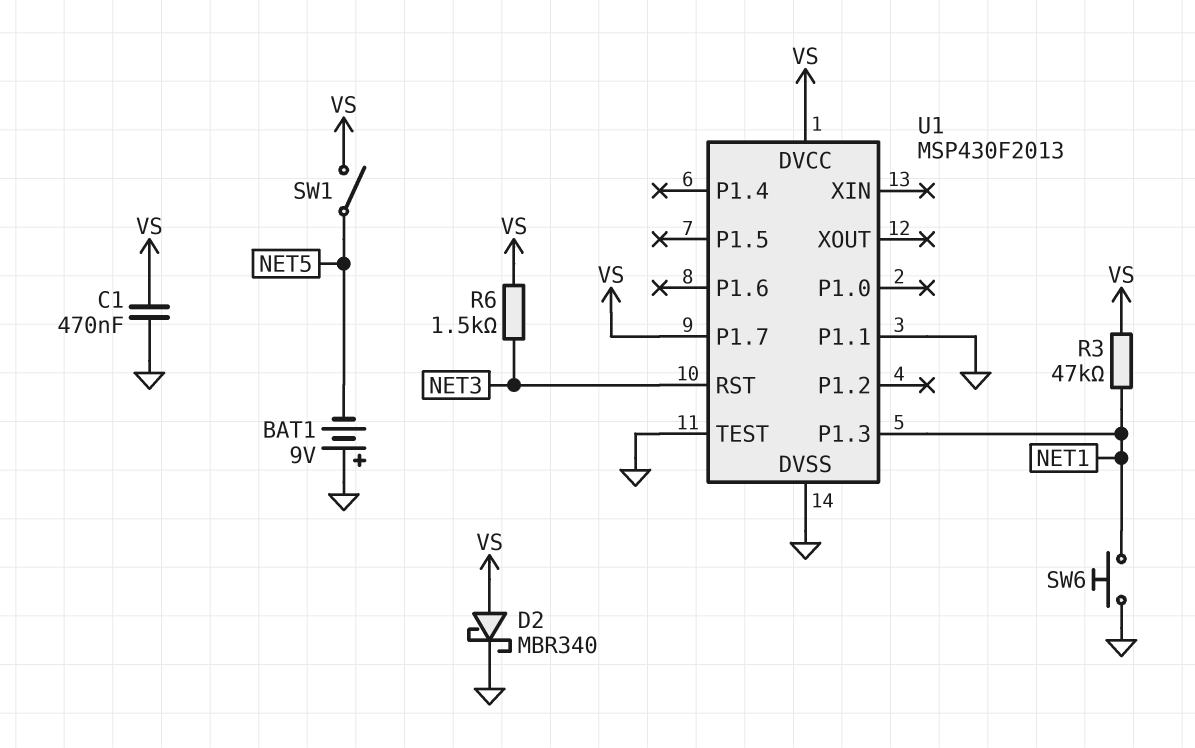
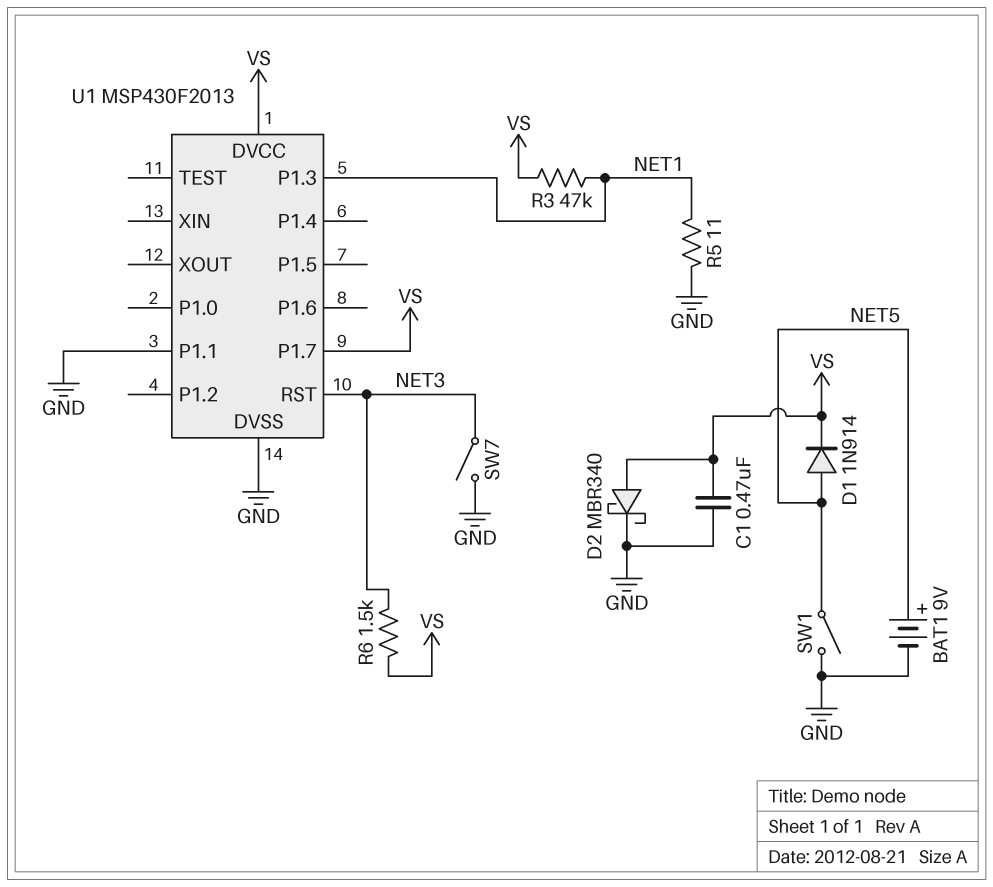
BAT1: 9V (plus GND, minus NET5) -> 9V (plus NET5, minus GND)
D1: none -> diode 1N914 (A NET5, K VS)
R5: none -> 11 (GND, NET1)
SW1: switch (NET5, VS) -> switch (GND, NET5)
SW6: button (GND, NET1) -> none
SW7: none -> switch (GND, NET3)
U1 pin TEST: GND -> none

